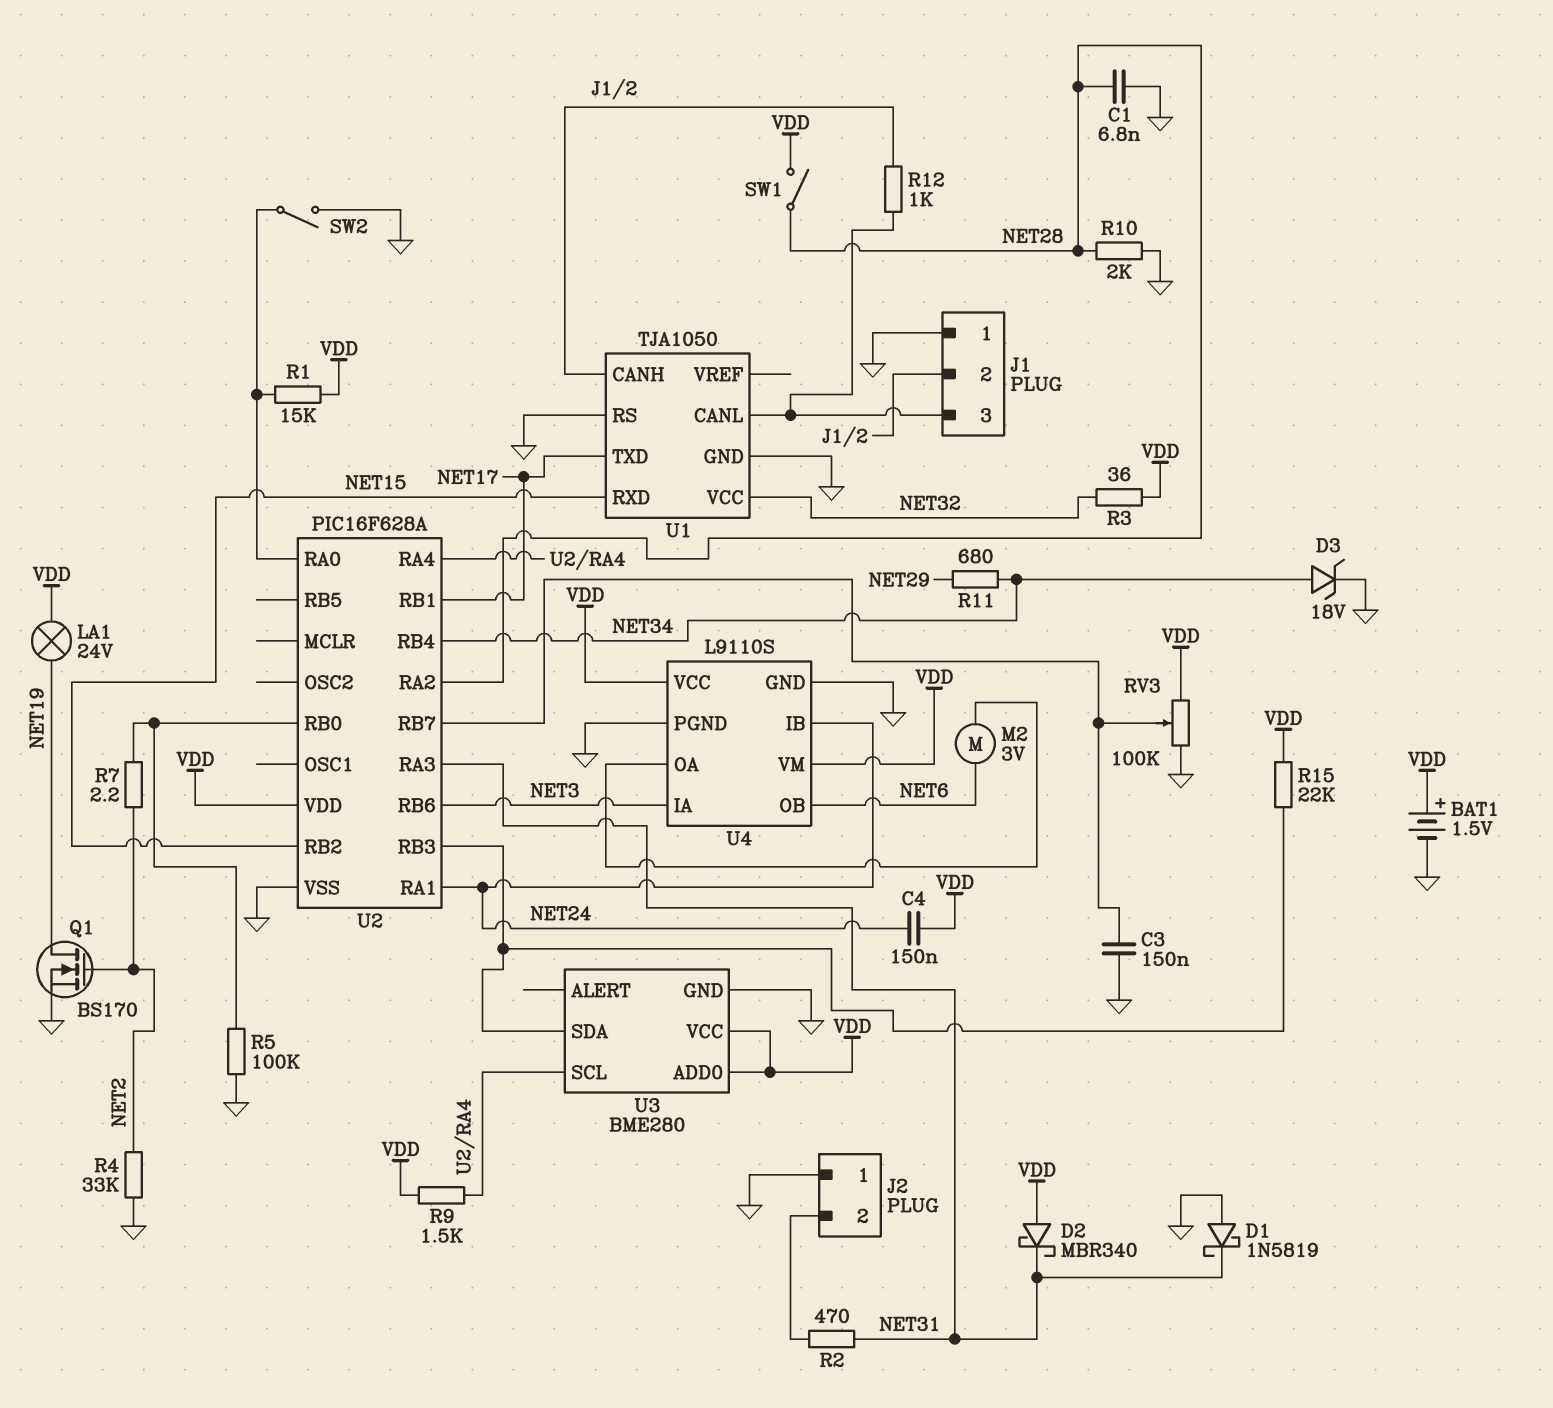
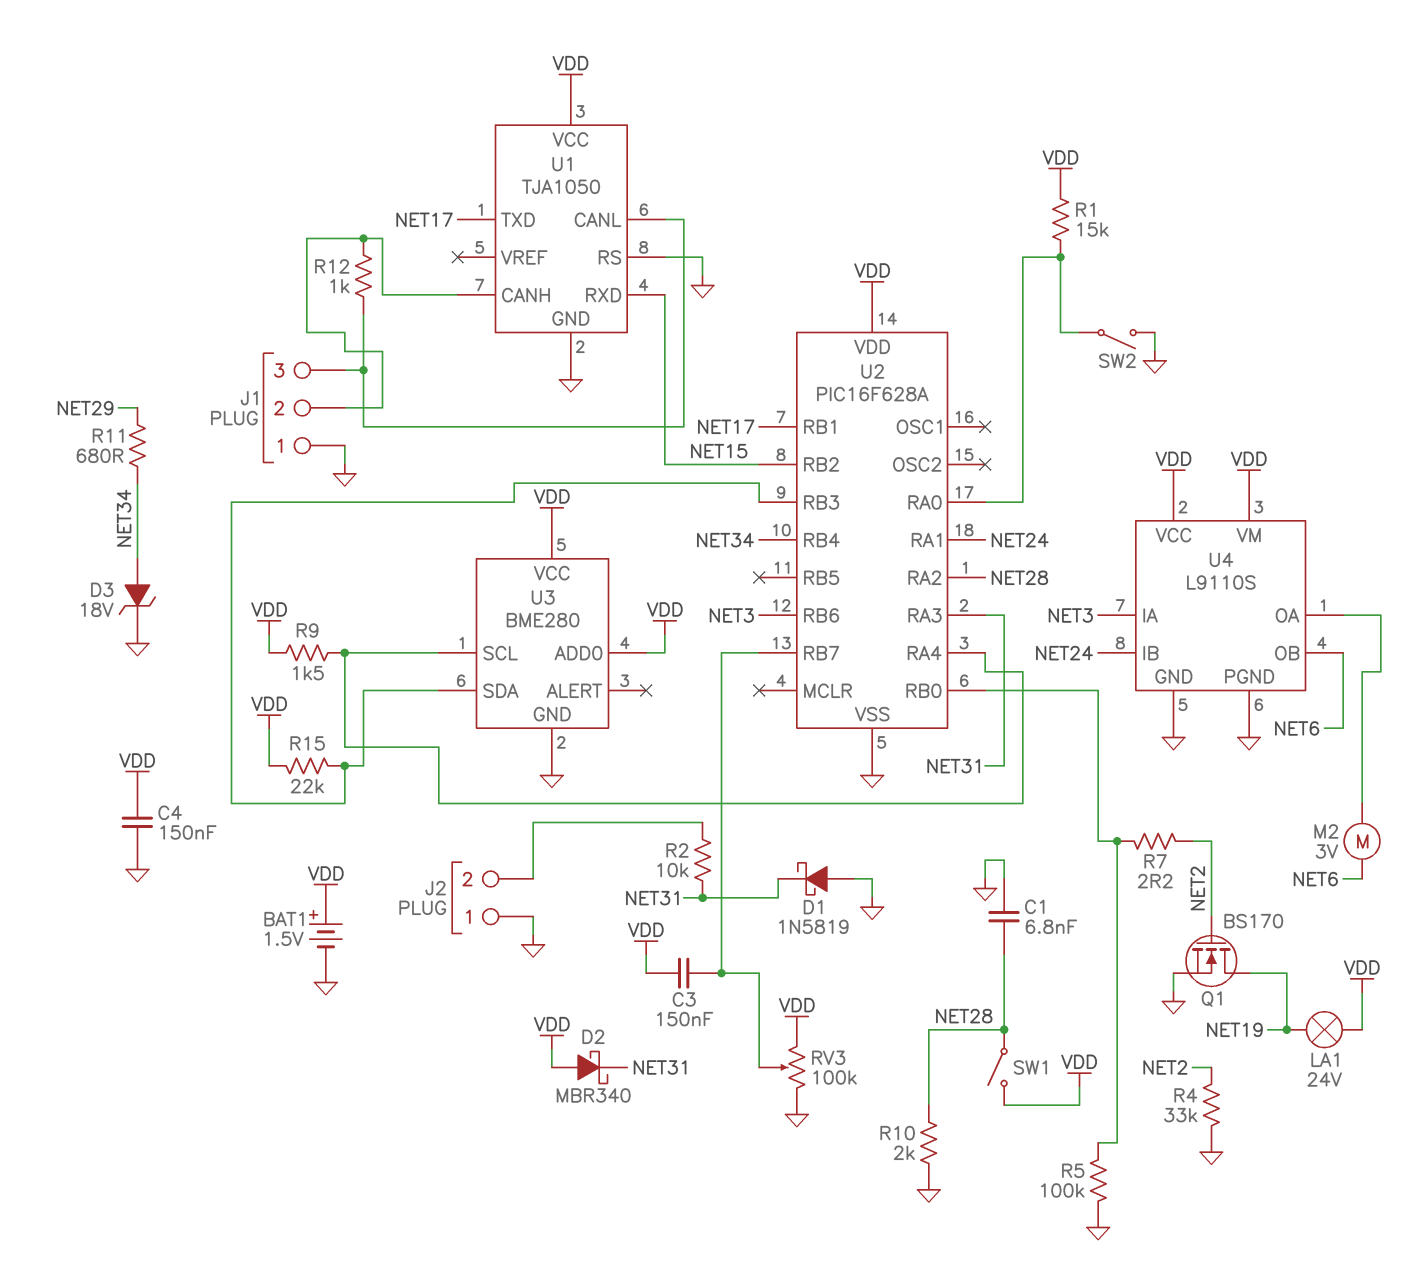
C3: 150nF (GND, U2/RB7) -> 150nF (U2/RB7, VDD)
C4: 150nF (NET24, VDD) -> 150nF (GND, VDD)
R2: 470 (J2/2, NET31) -> 10k (J2/2, NET31)
R3: 36 (NET32, VDD) -> none
U1 pin VCC: NET32 -> VDD

